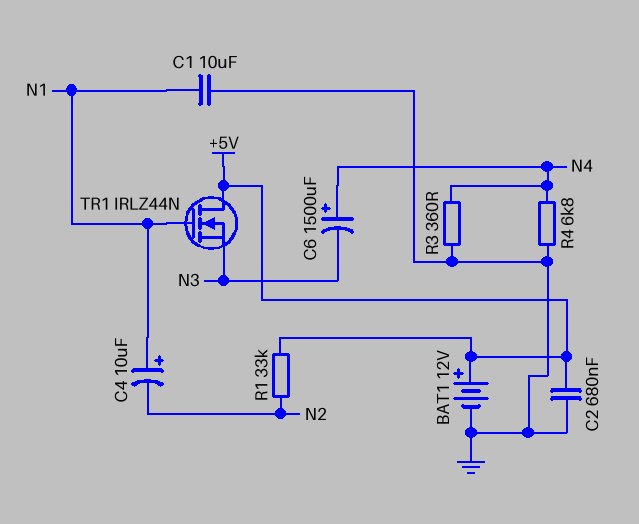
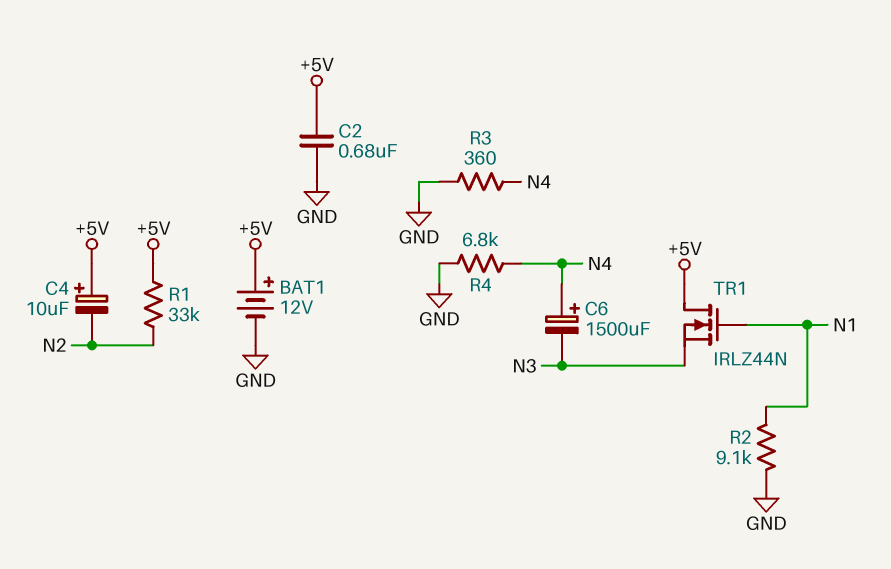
C1: 10uF (GND, N1) -> none
C4: 10uF (plus N1, minus N2) -> 10uF (plus +5V, minus N2)
R2: none -> 9.1k (GND, N1)

